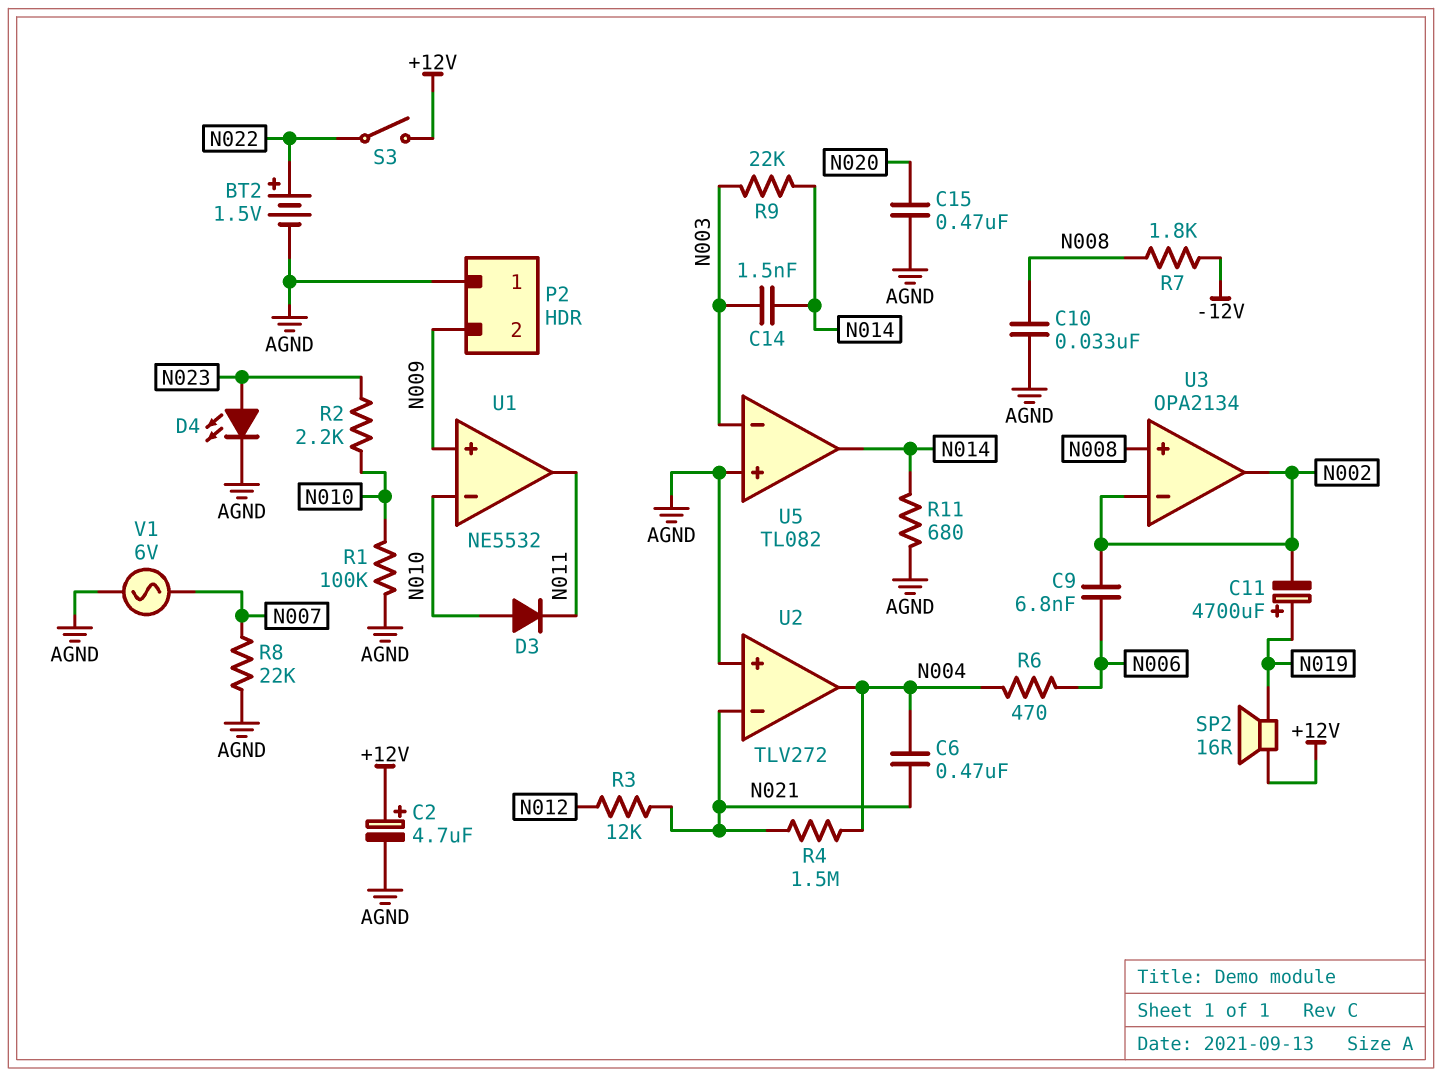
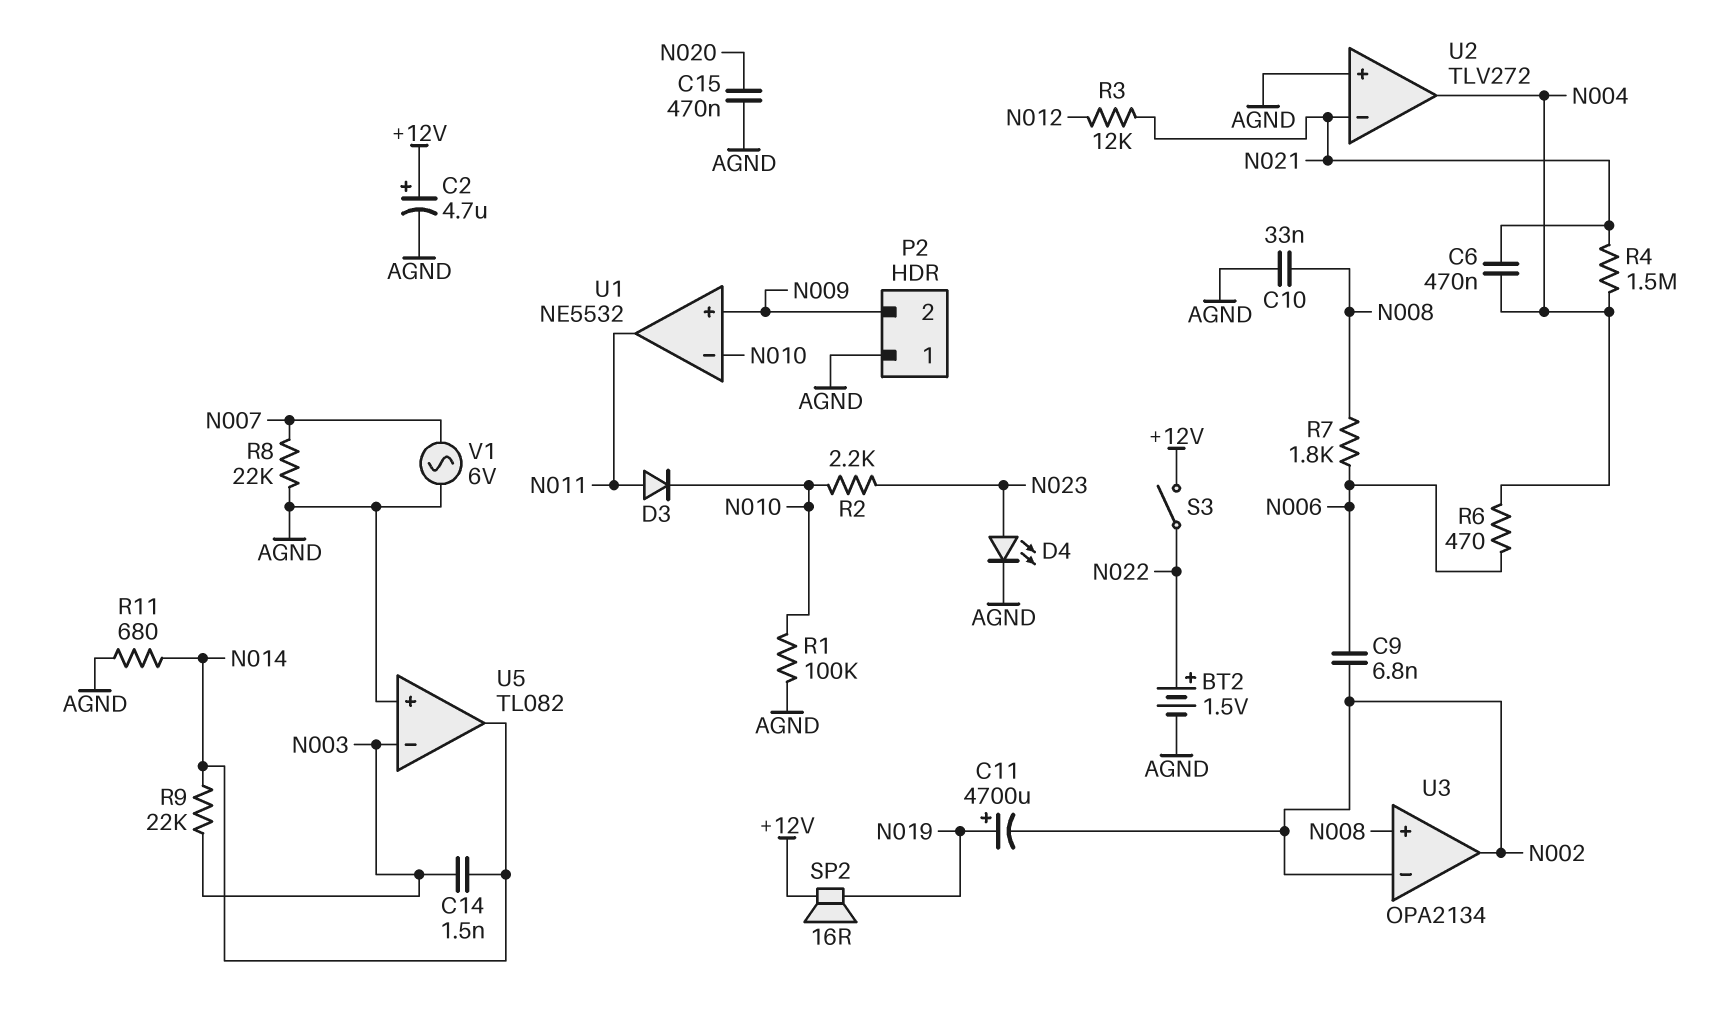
D3: diode (A N010, K N011) -> diode (A N011, K N010)
R7: 1.8k (-12V, N008) -> 1.8k (N006, N008)

